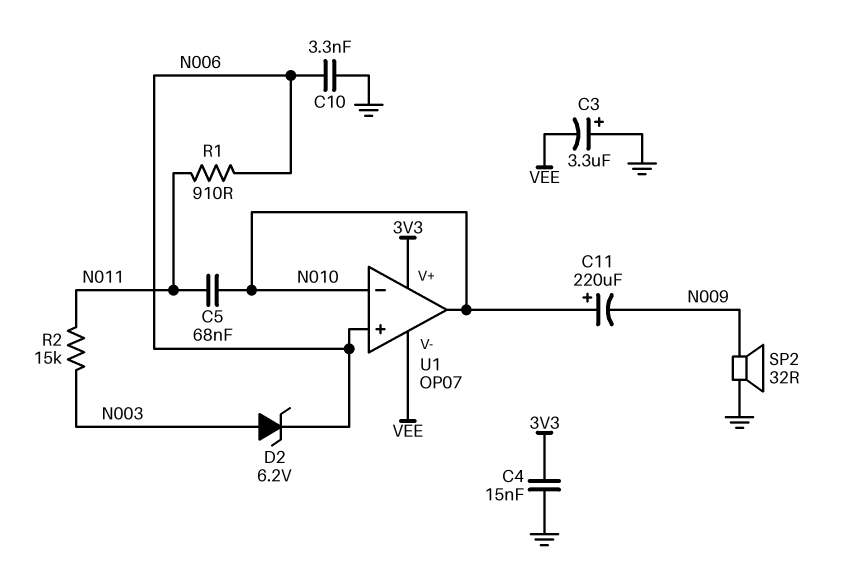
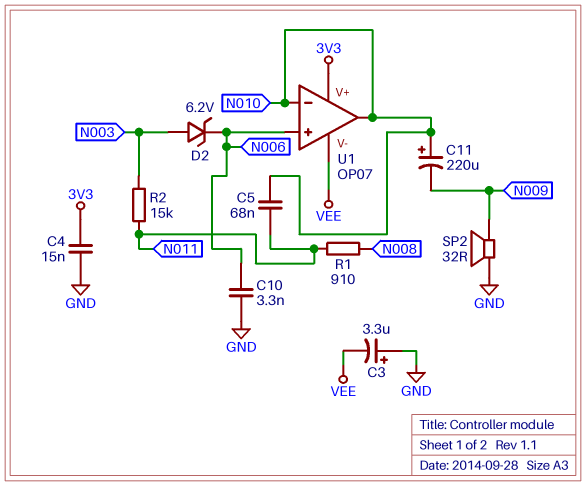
R1: 910 (N006, N011) -> 910 (N008, N011)

